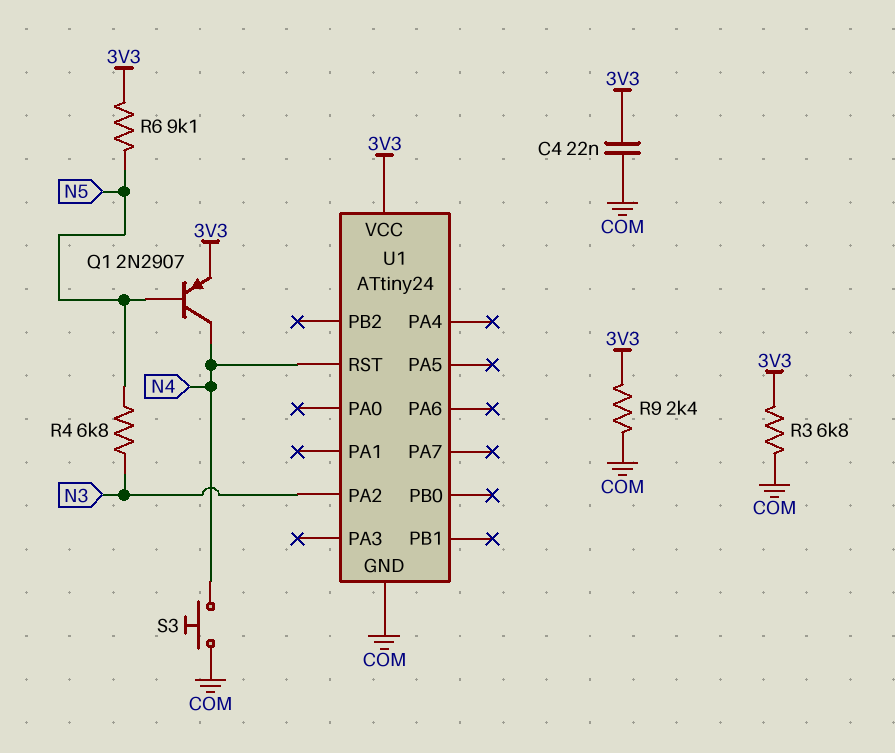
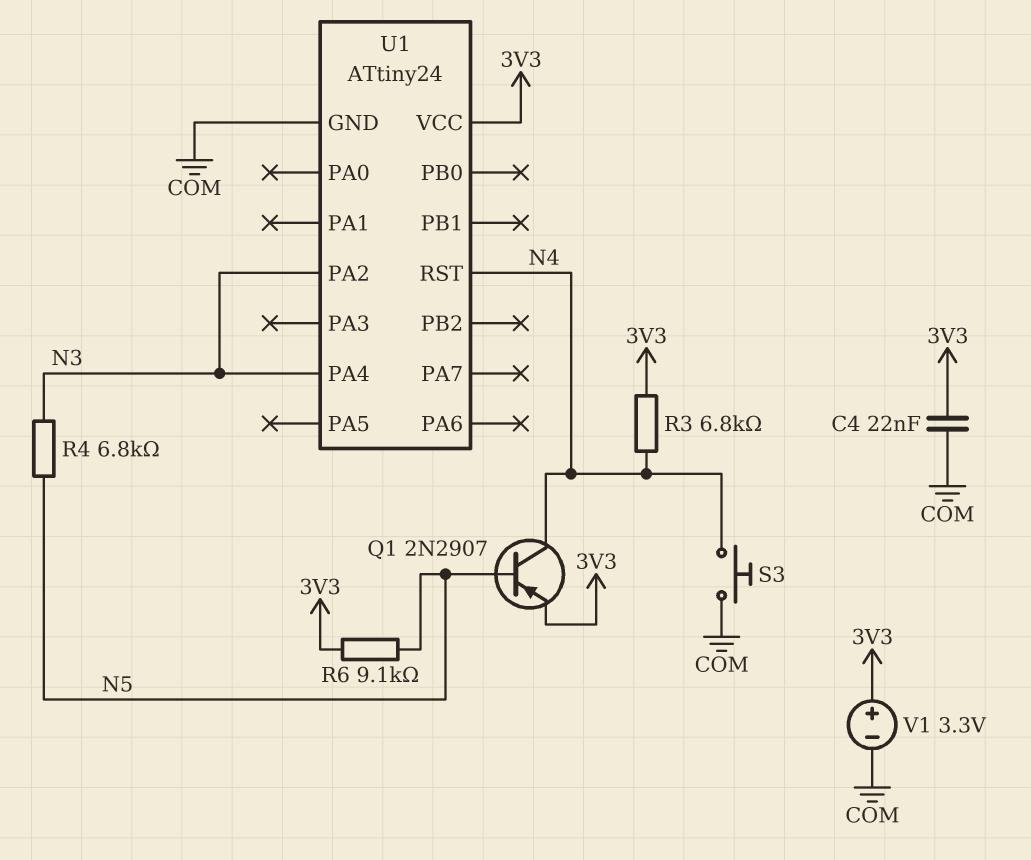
R3: 6.8k (3V3, COM) -> 6.8k (3V3, N4)
R9: 2.4k (3V3, COM) -> none
U1 pin PA4: none -> N3
V1: none -> 3.3V (plus 3V3, minus COM)

